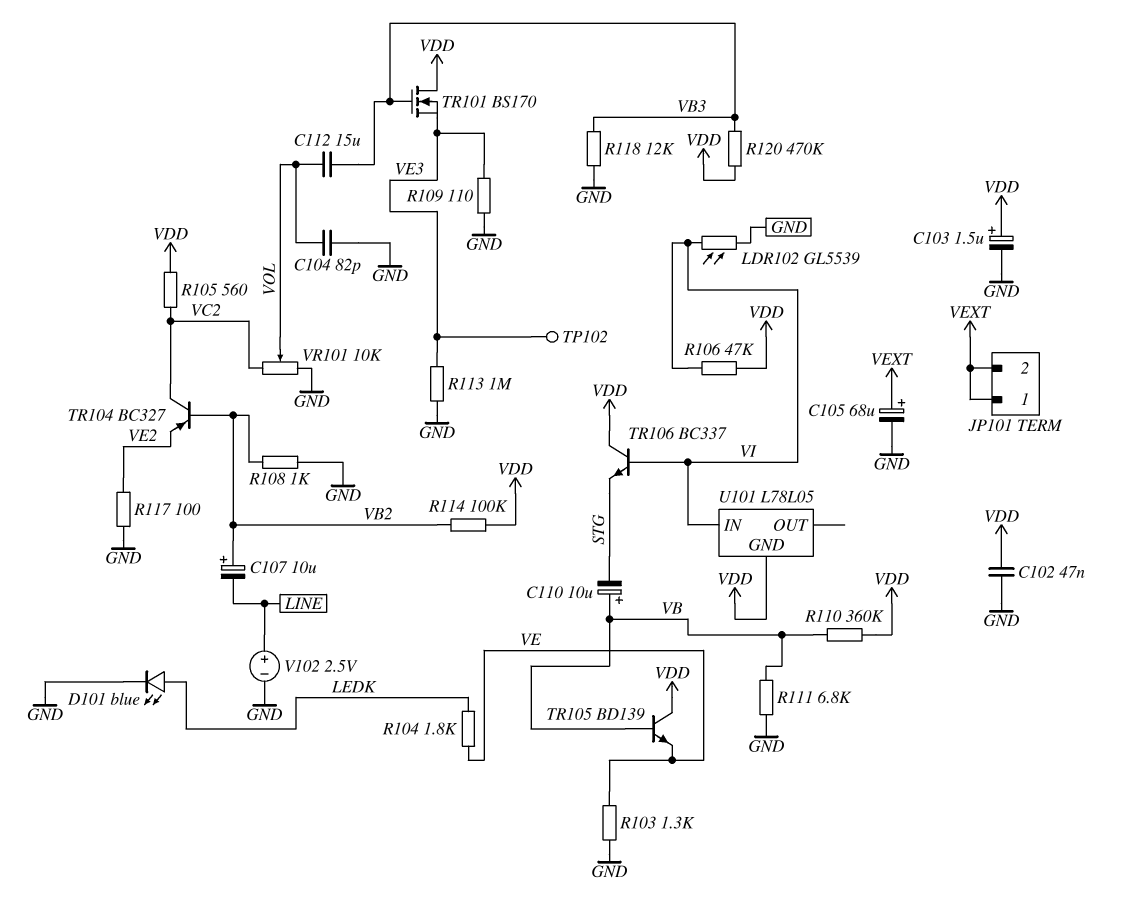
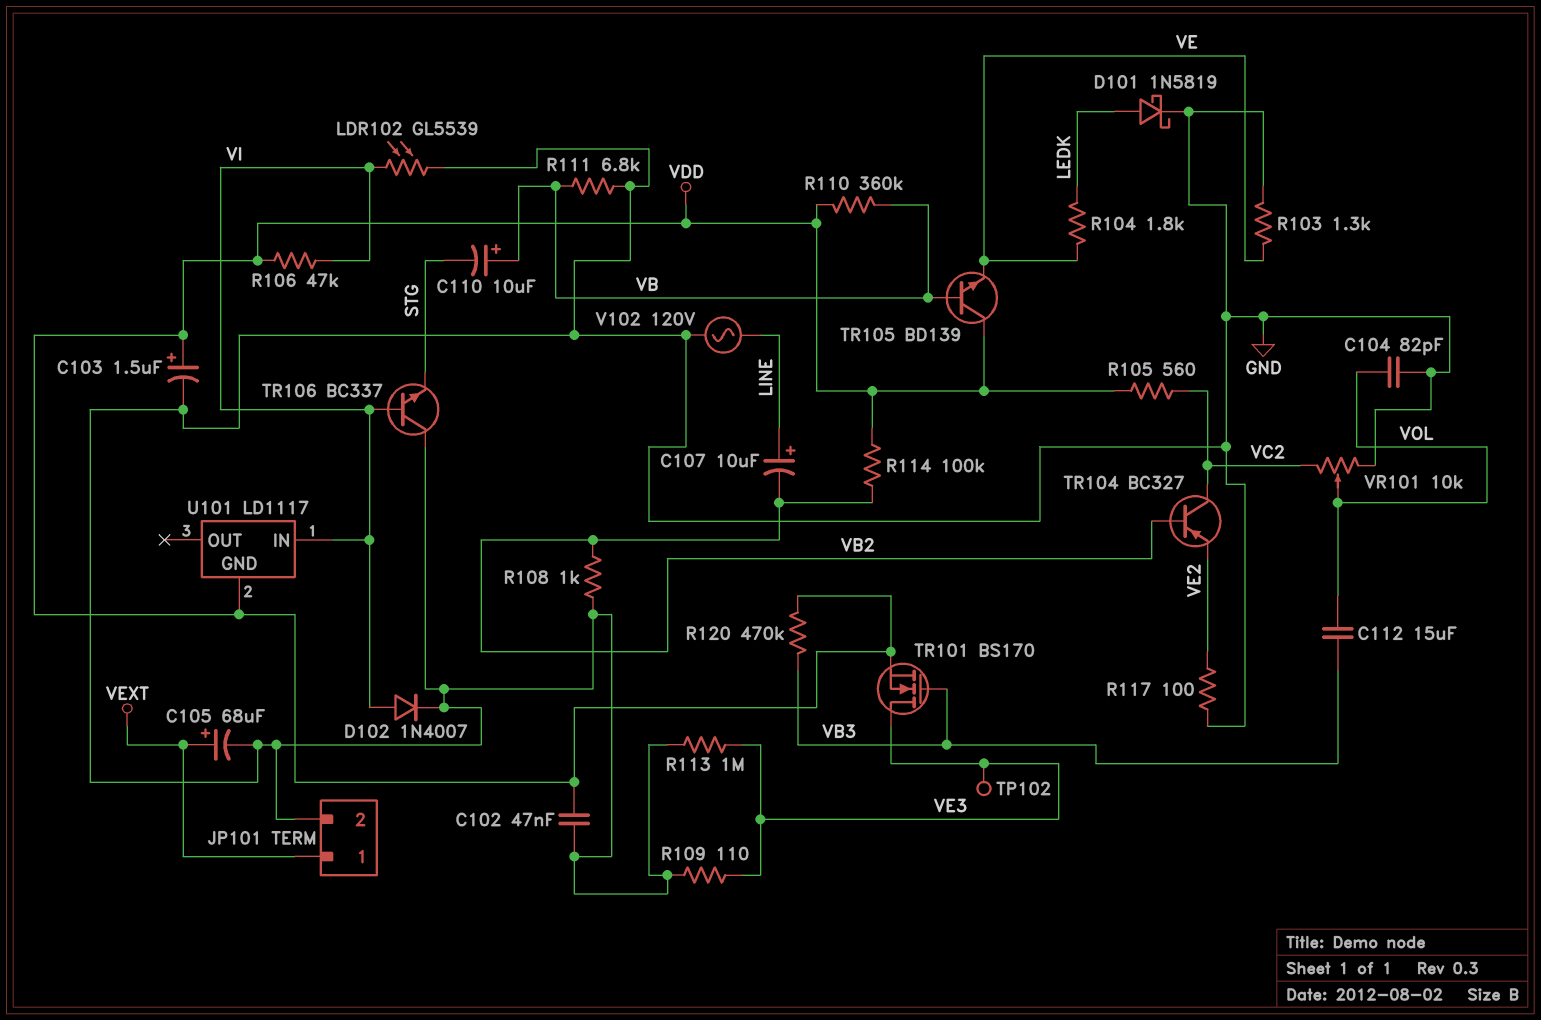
C107: 10uF (plus VB2, minus LINE) -> 10uF (plus LINE, minus VB2)
D101: LED blue (A LEDK, K GND) -> schottky 1N5819 (A LEDK, K GND)
D102: none -> diode 1N4007 (A VI, K GND)
JP101 pin 2: VEXT -> GND
R118: 12k (GND, VB3) -> none
TR101: NMOS BS170 (G VB3, D VDD, S VE3) -> NMOS BS170 (G VB3, D VE3, S VDD)
TR106: NPN BC337 (B VI, C VDD, E STG) -> NPN BC337 (B VI, C GND, E STG)
U101: L78L05 -> LD1117
V102: 2.5V (plus LINE, minus GND) -> AC 120V (GND, LINE)

